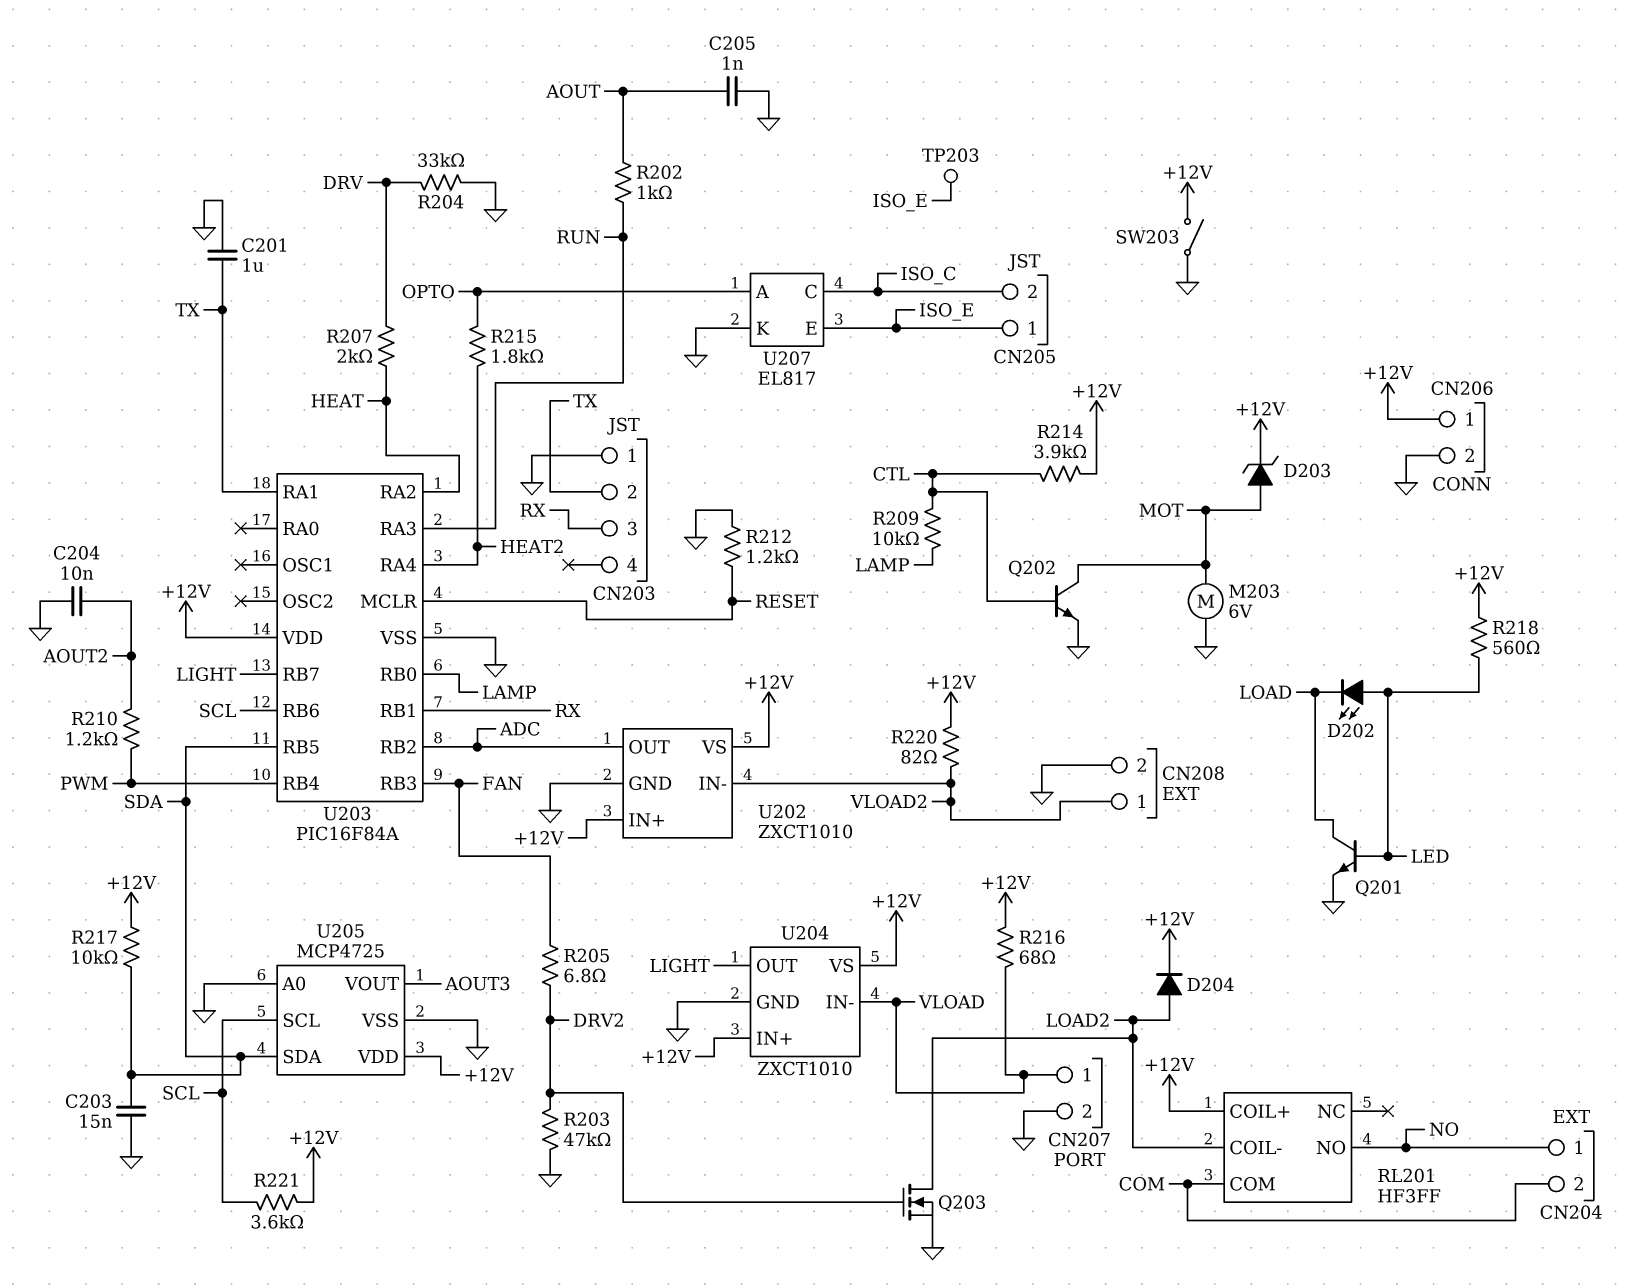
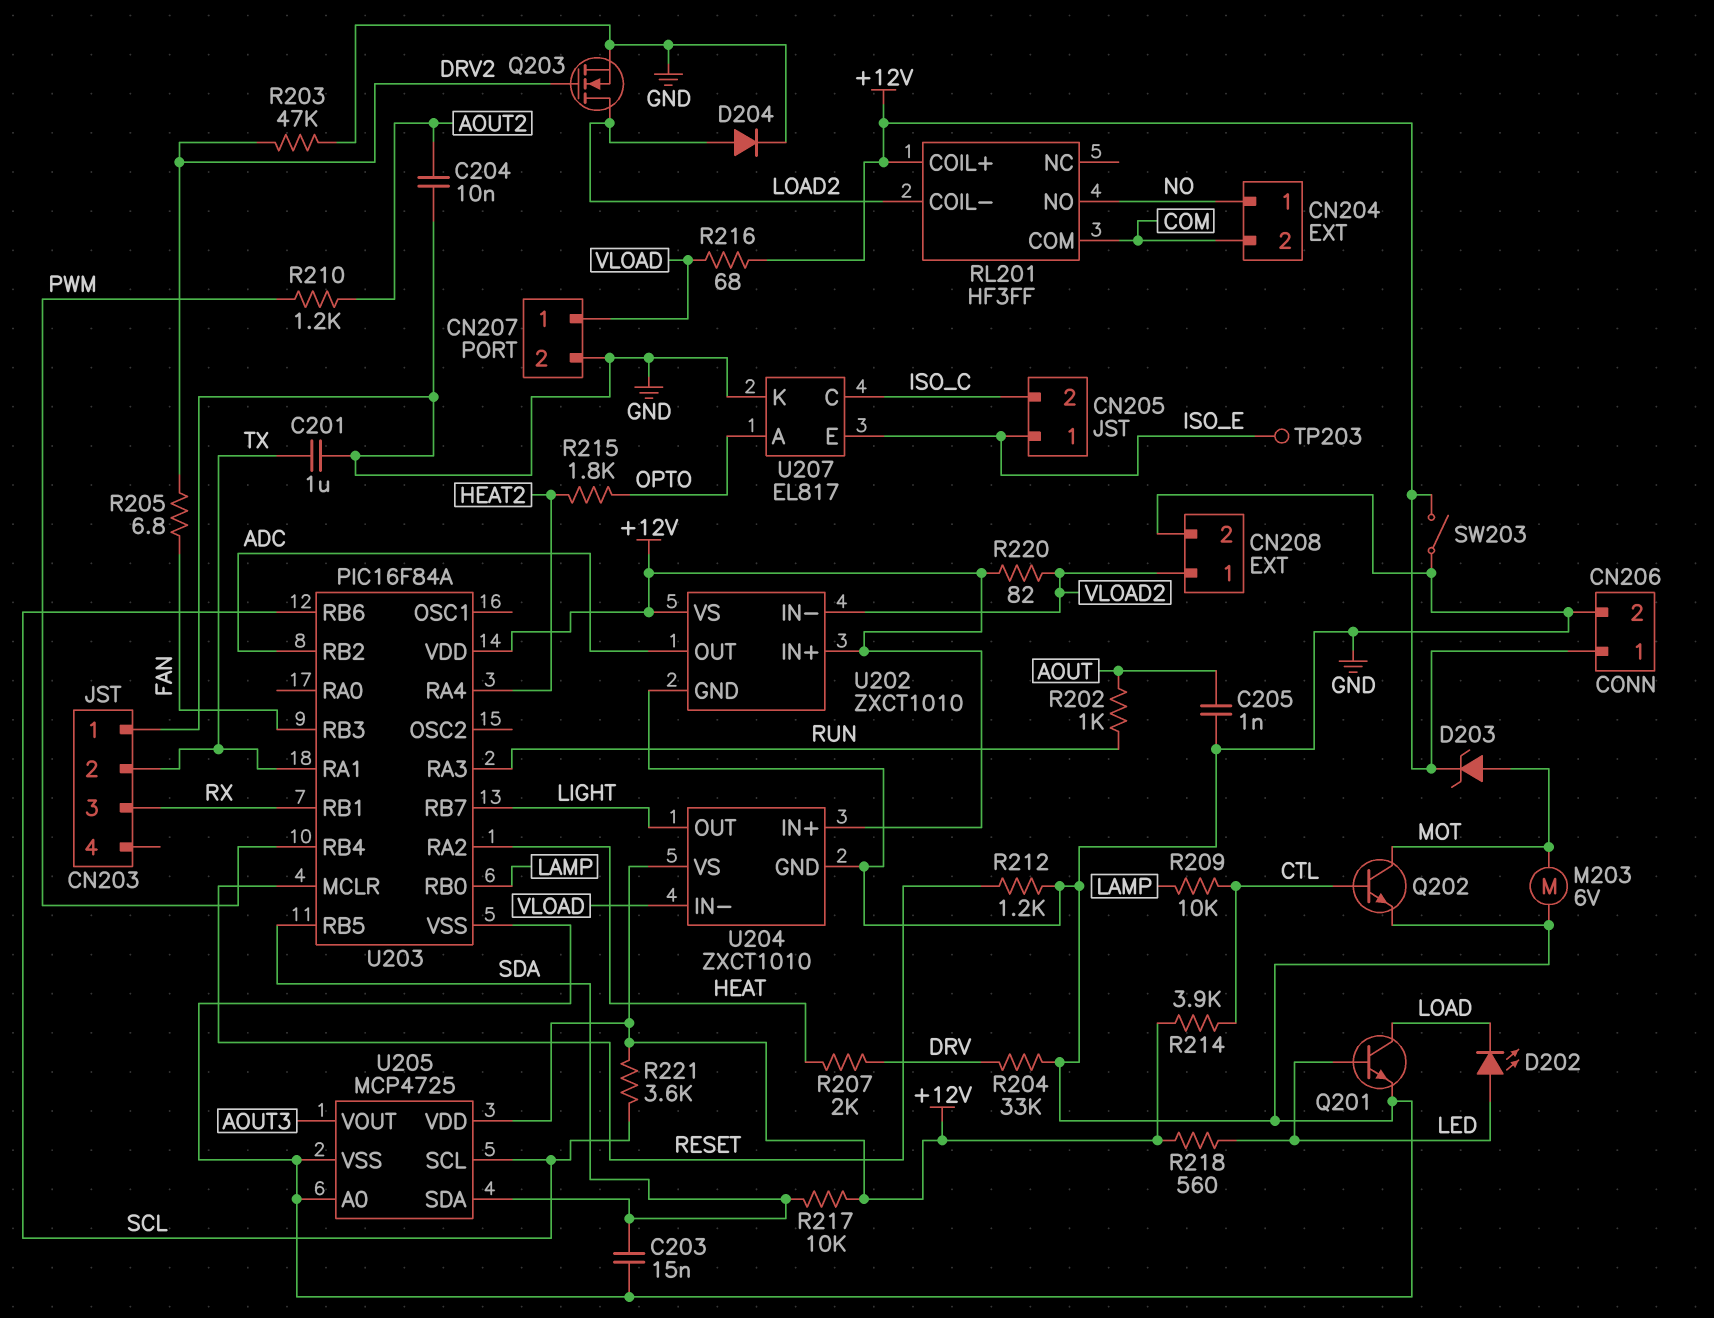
D204: diode (A LOAD2, K +12V) -> diode (A LOAD2, K GND)

